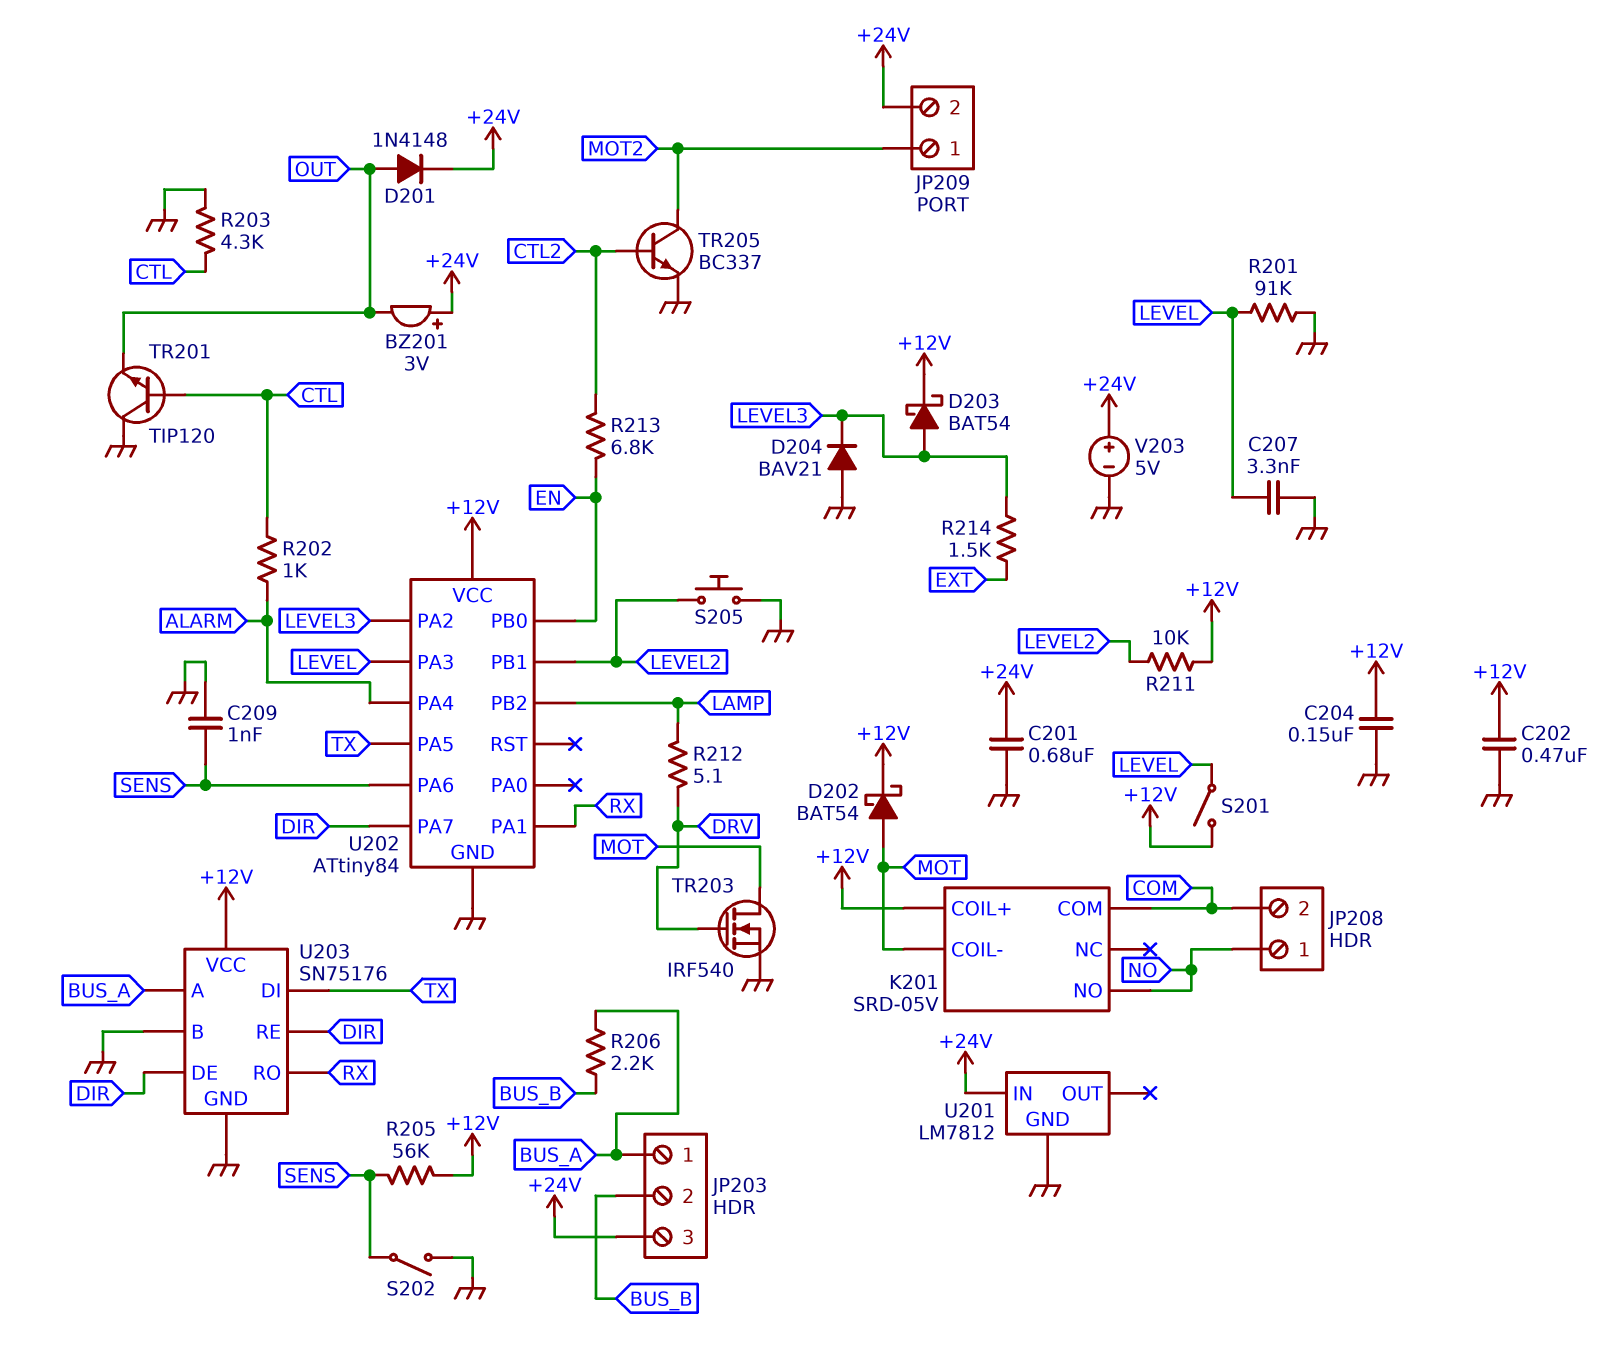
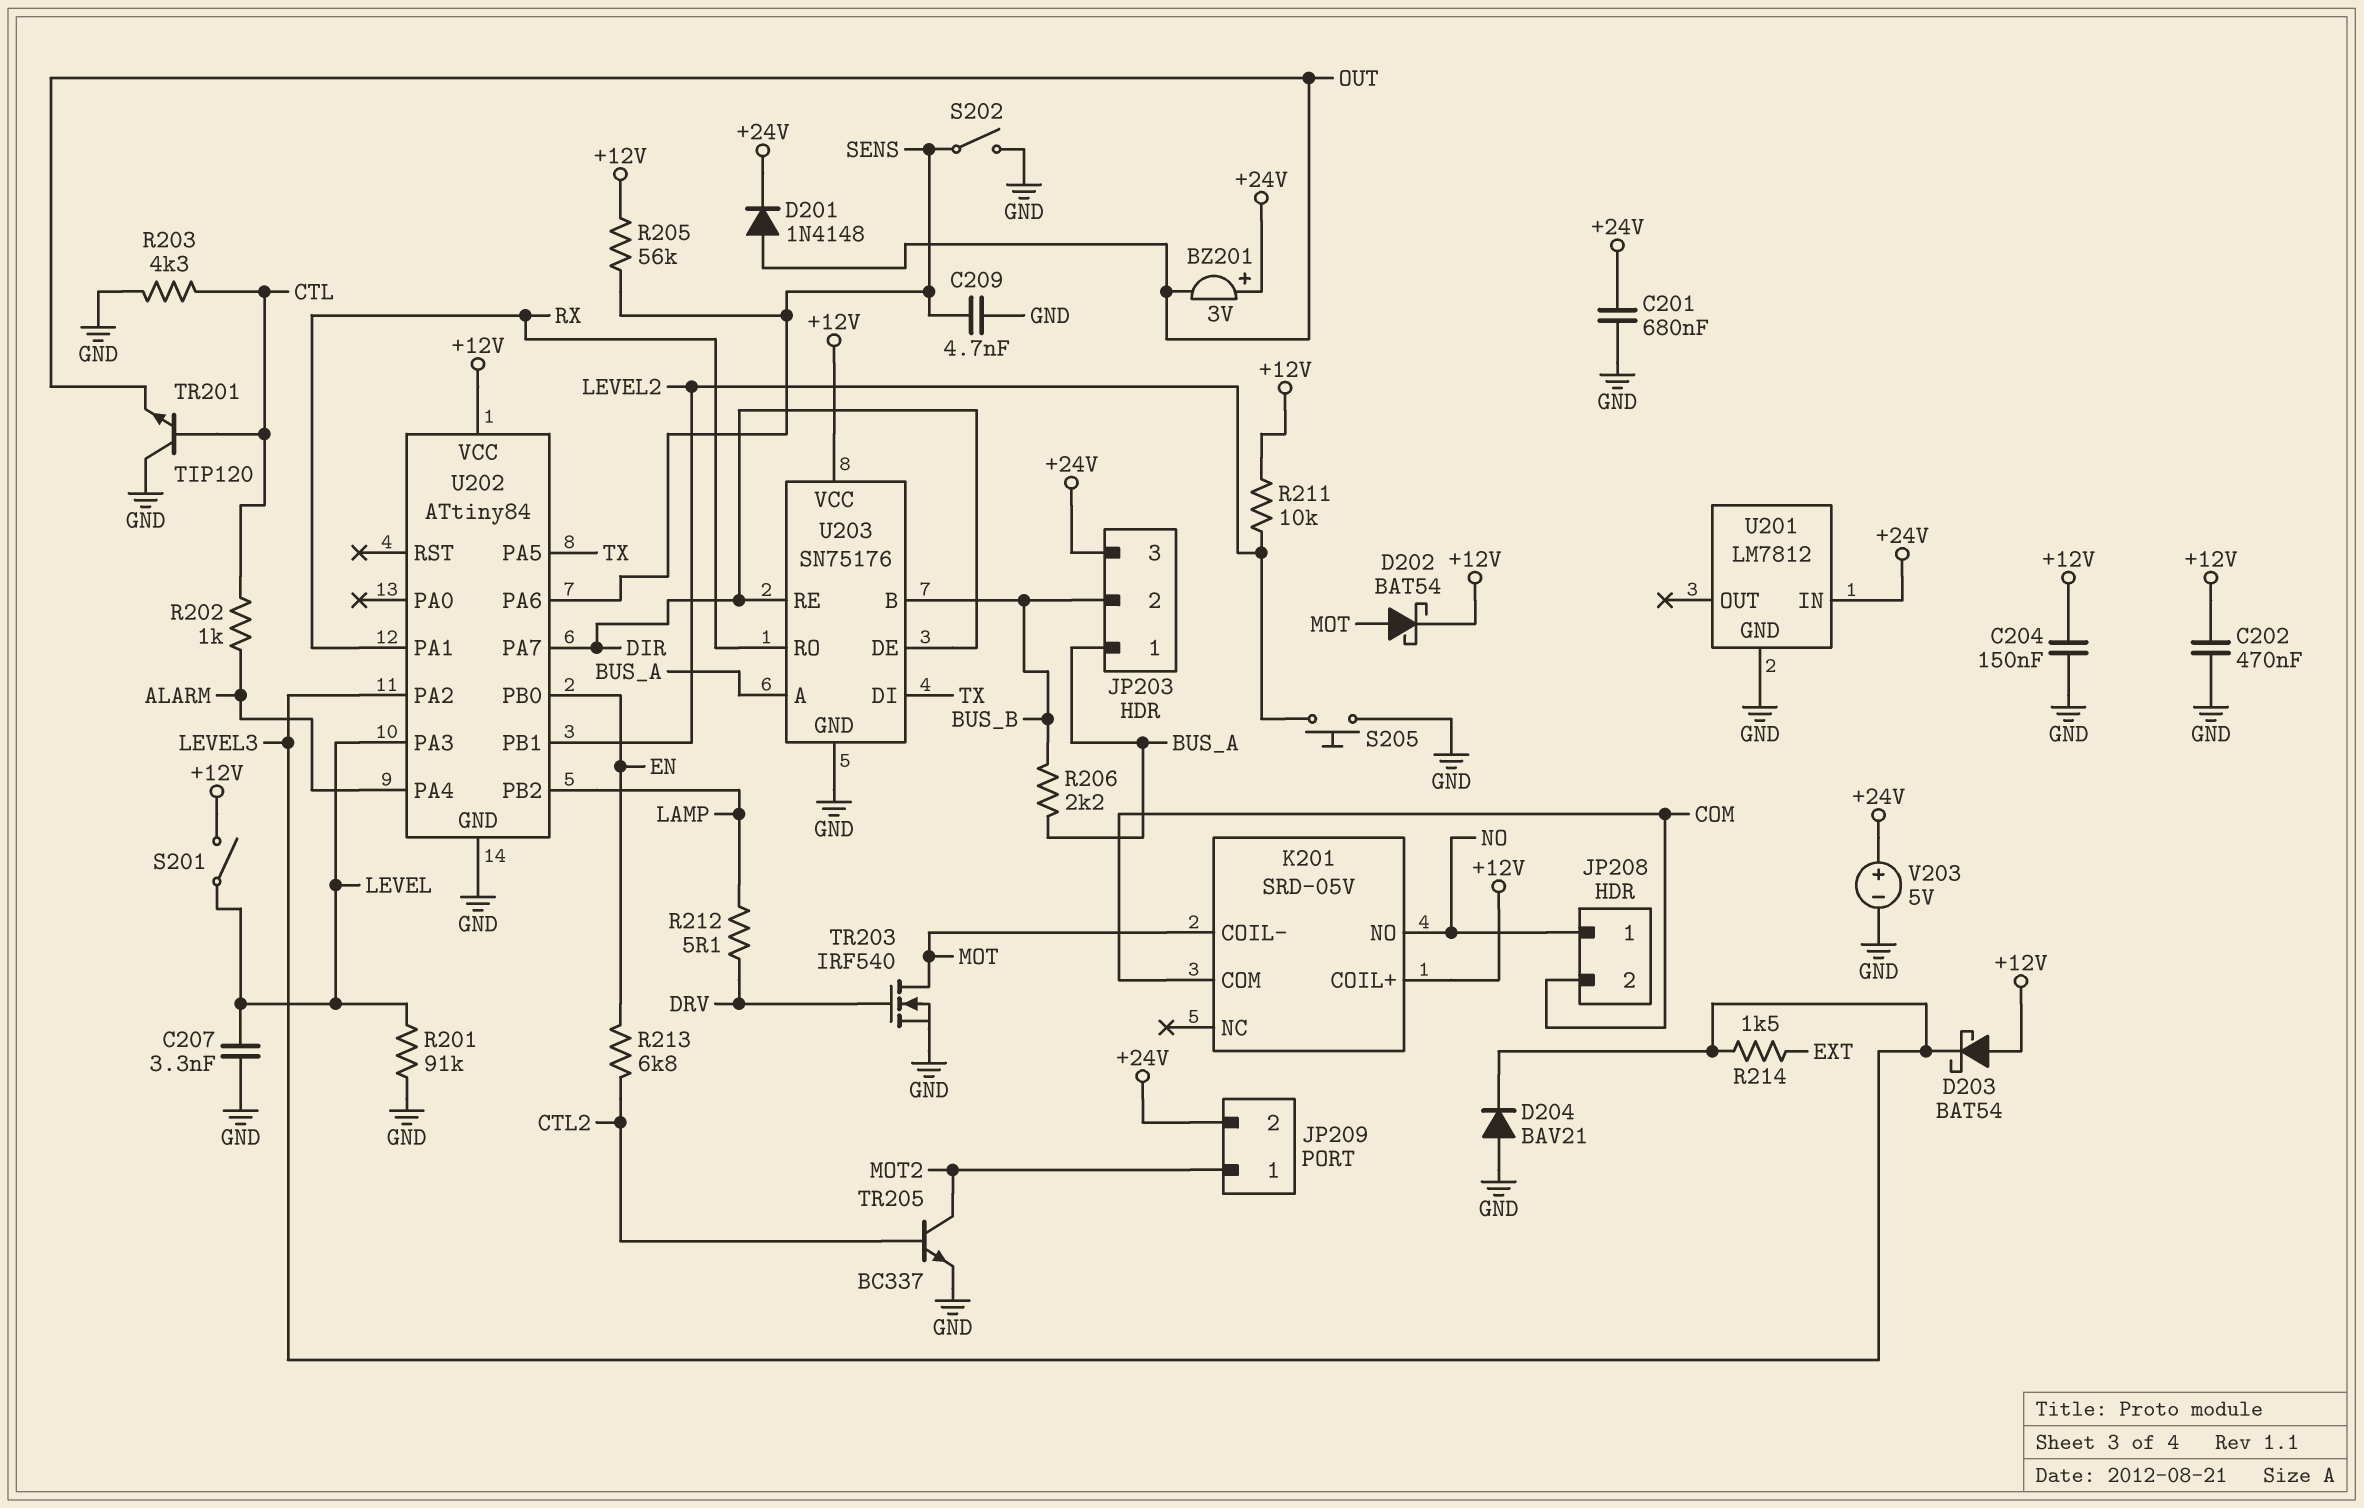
C209: 1nF (GND, SENS) -> 4.7nF (GND, SENS)
D203: schottky BAT54 (A LEVEL3, K +12V) -> schottky BAT54 (A +12V, K LEVEL3)
U203 pin B: GND -> BUS_B

